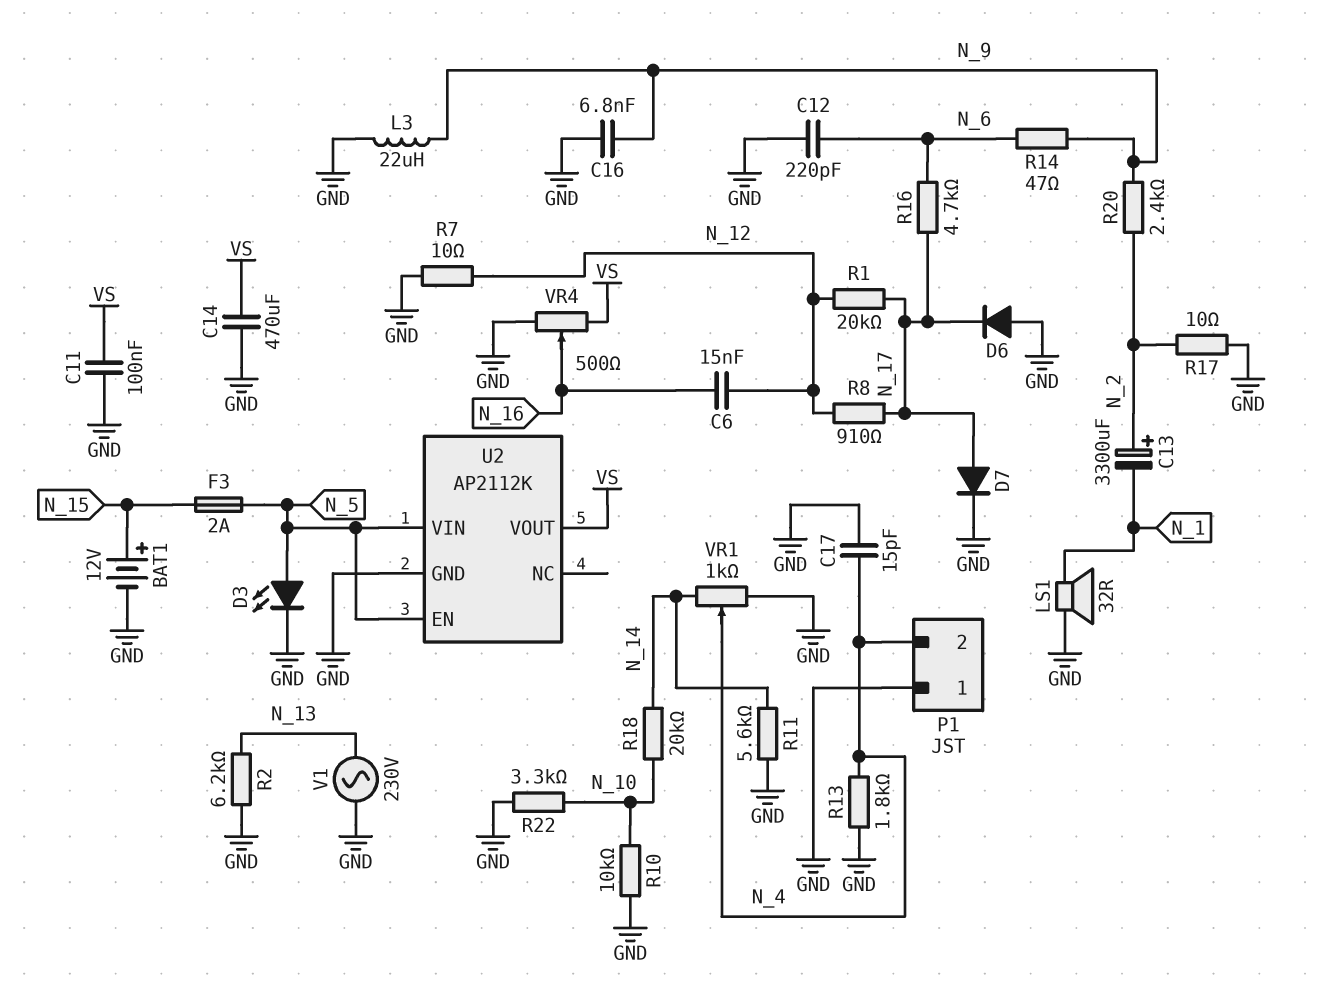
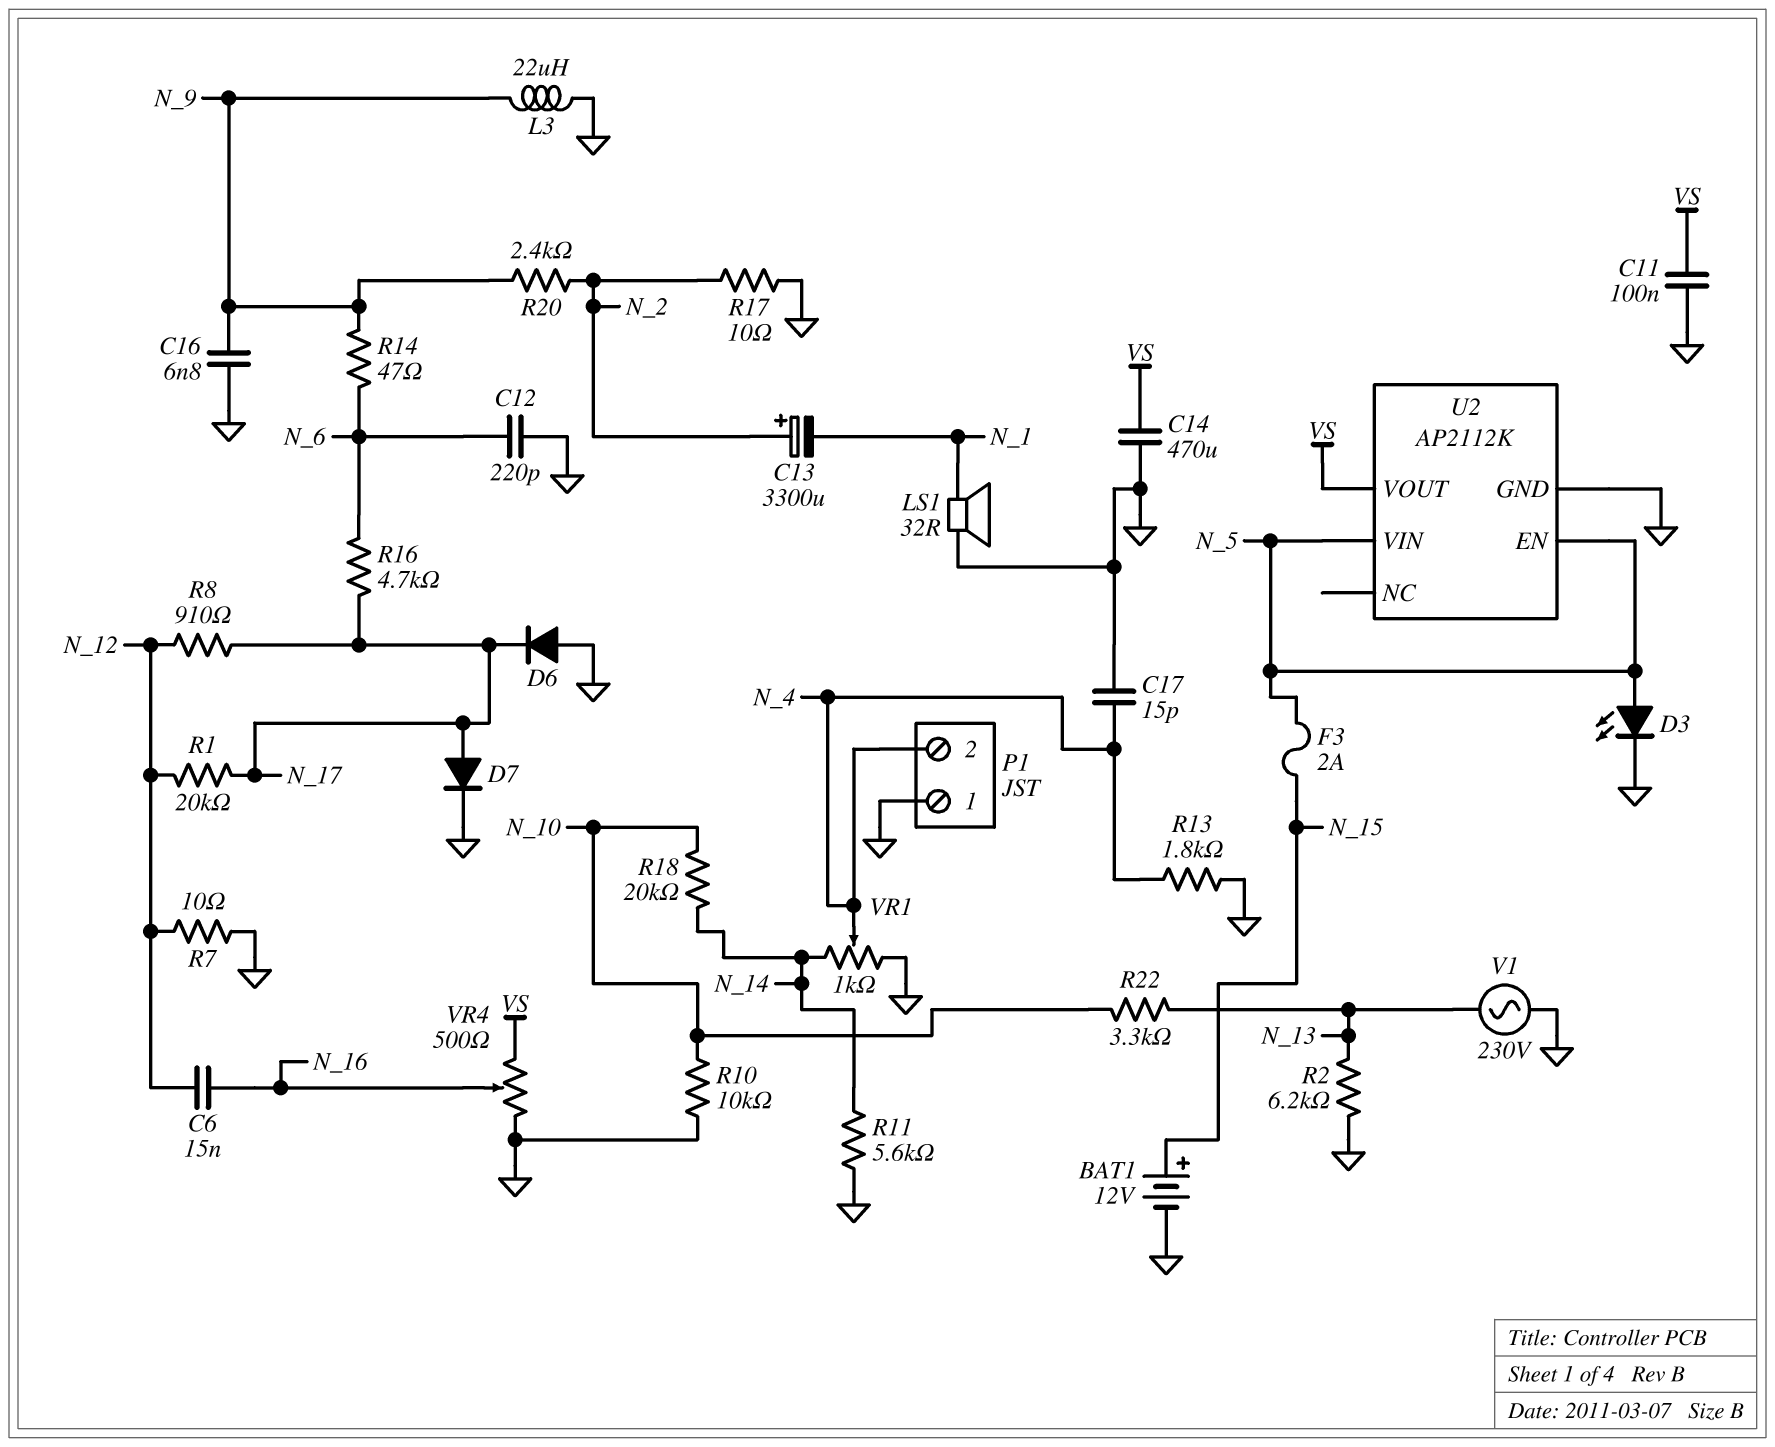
R22: 3.3k (GND, N_10) -> 3.3k (N_10, N_13)

